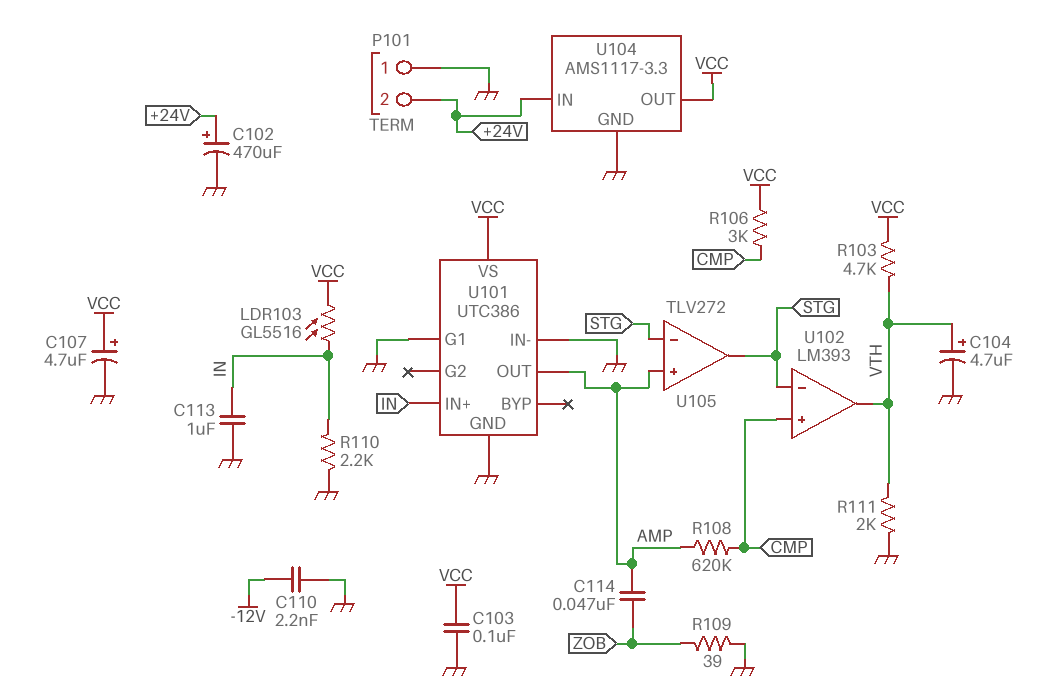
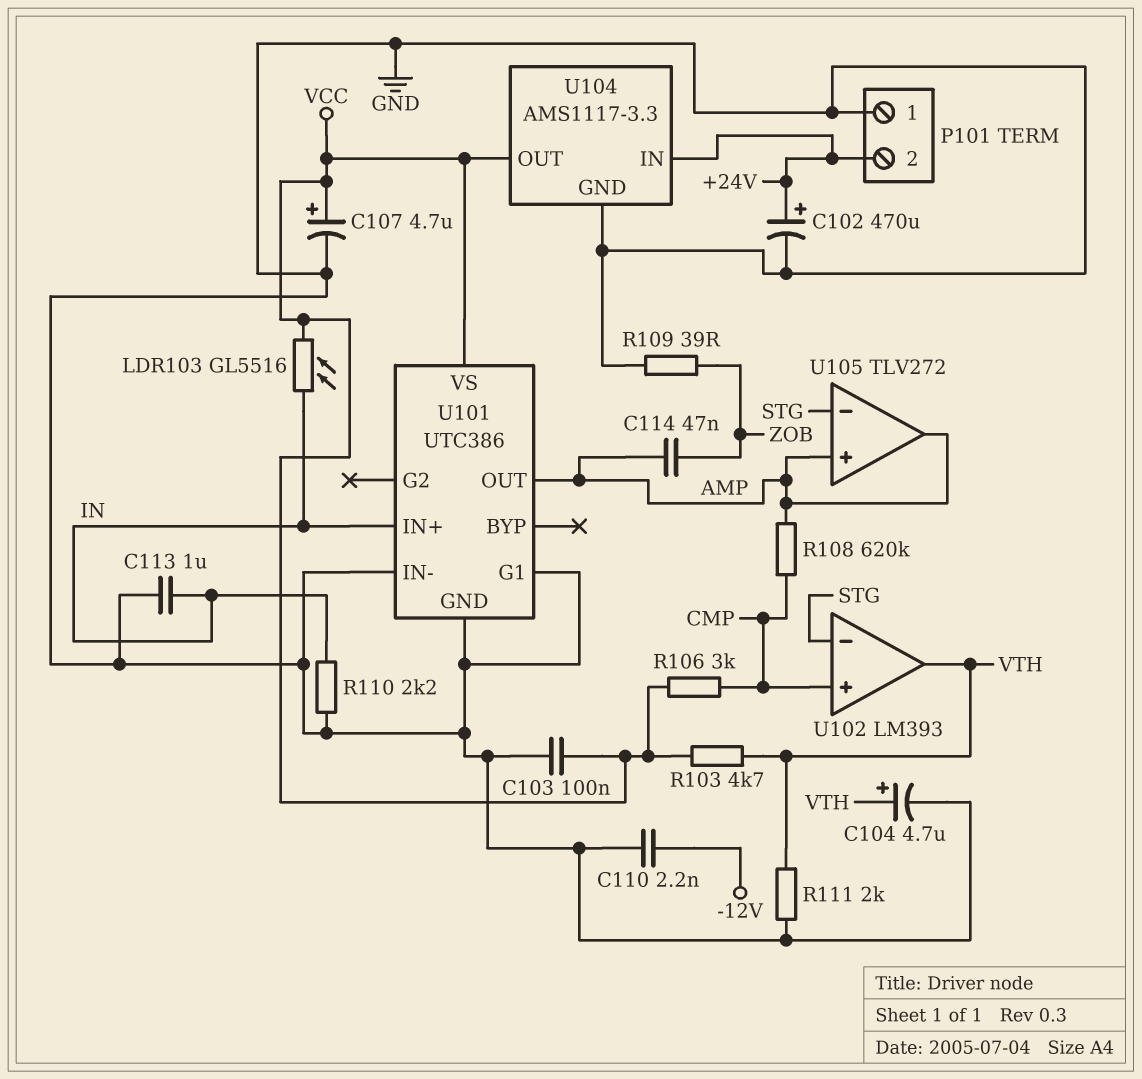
U105 pin out: STG -> AMP

